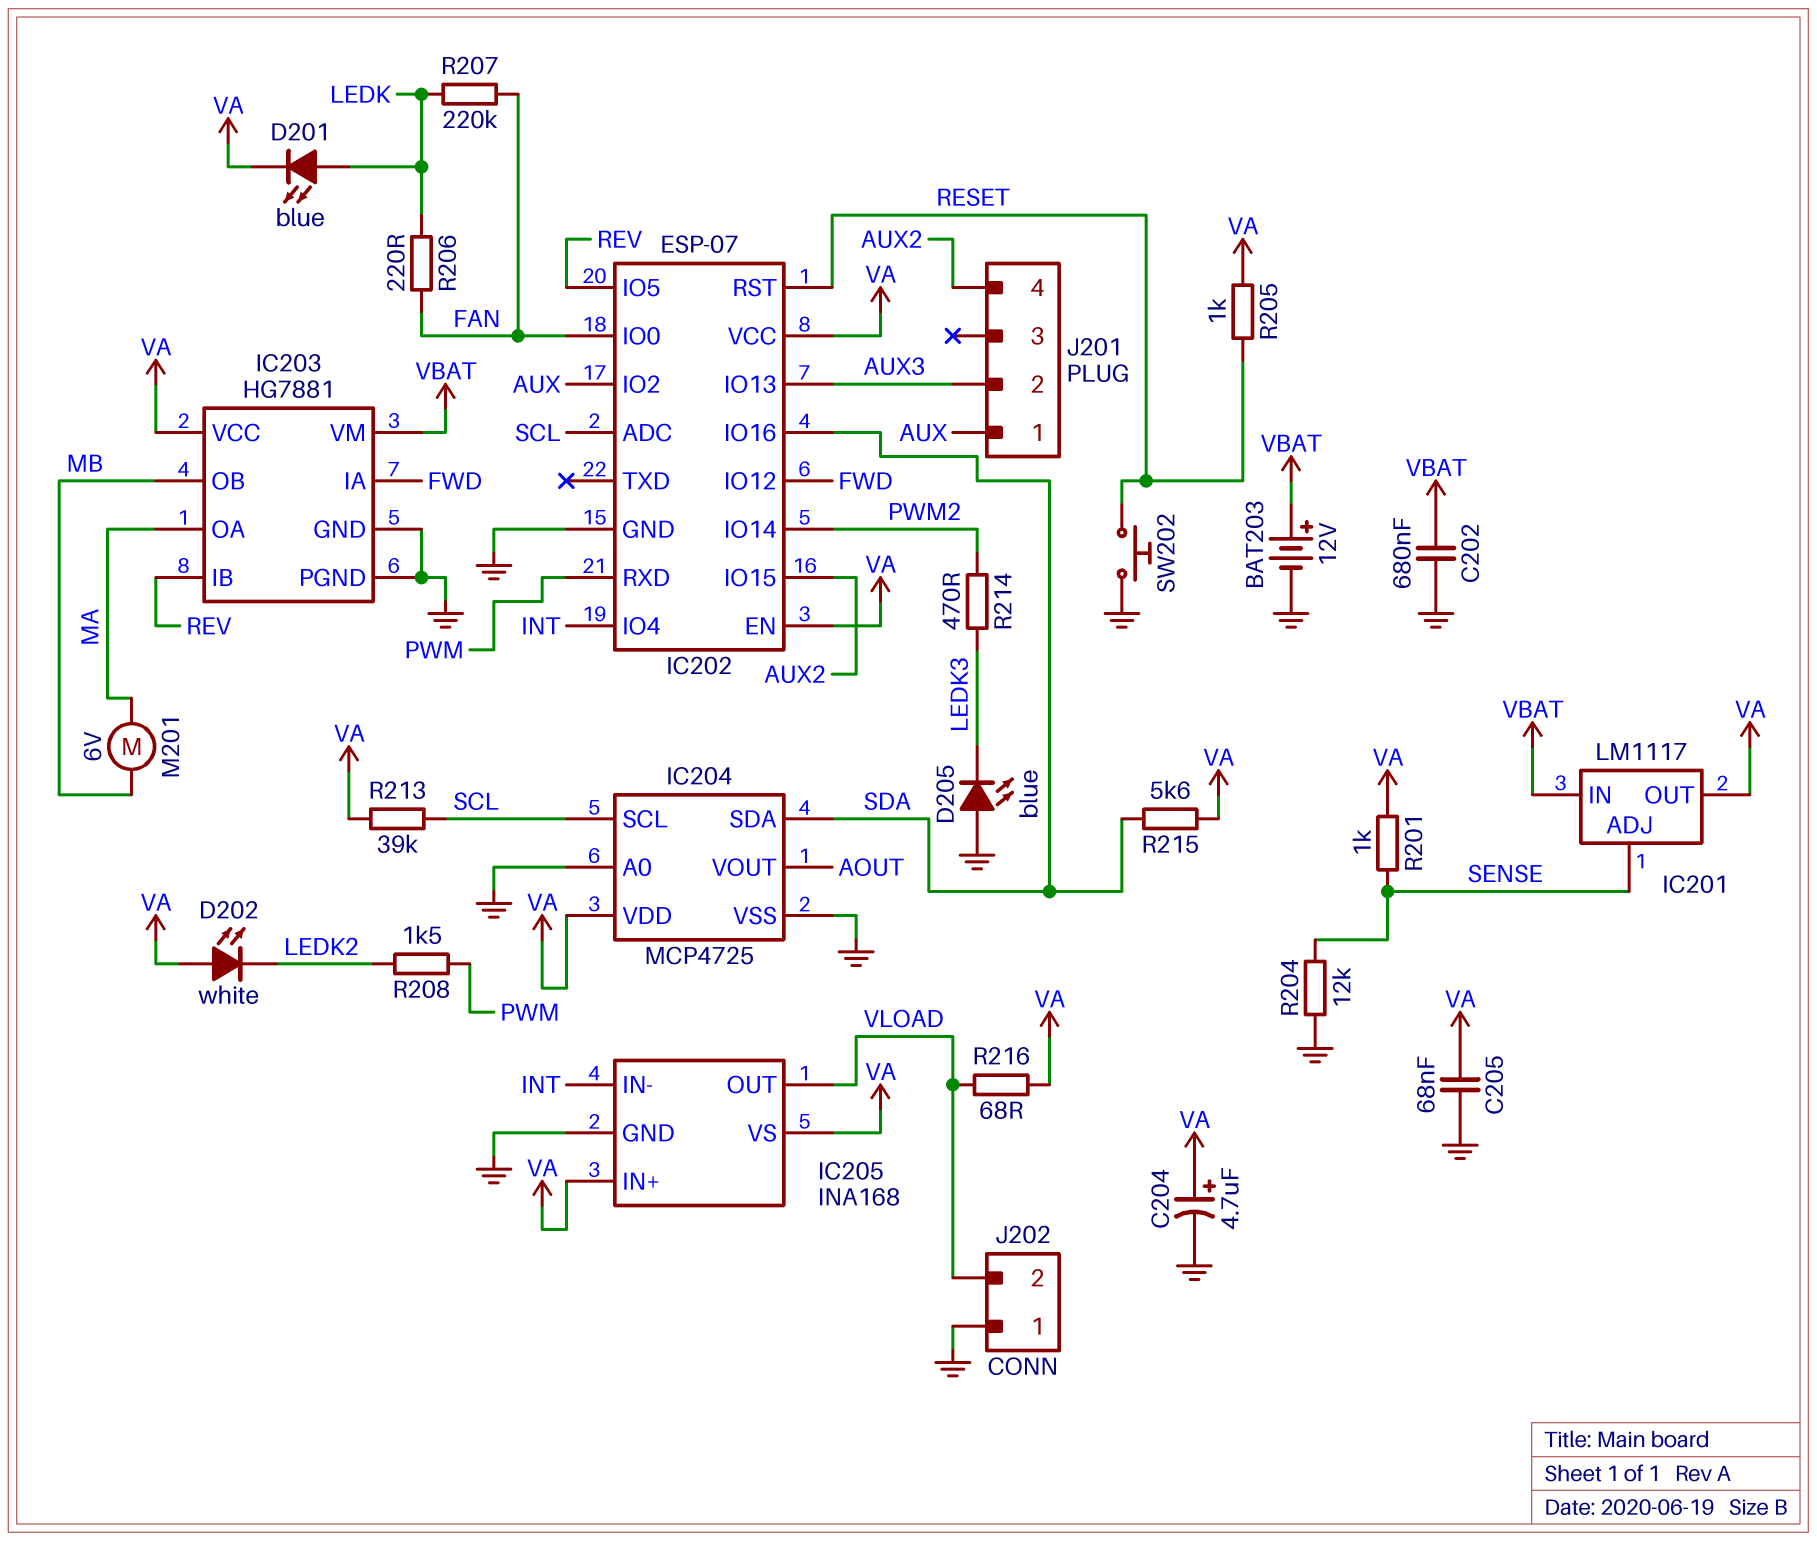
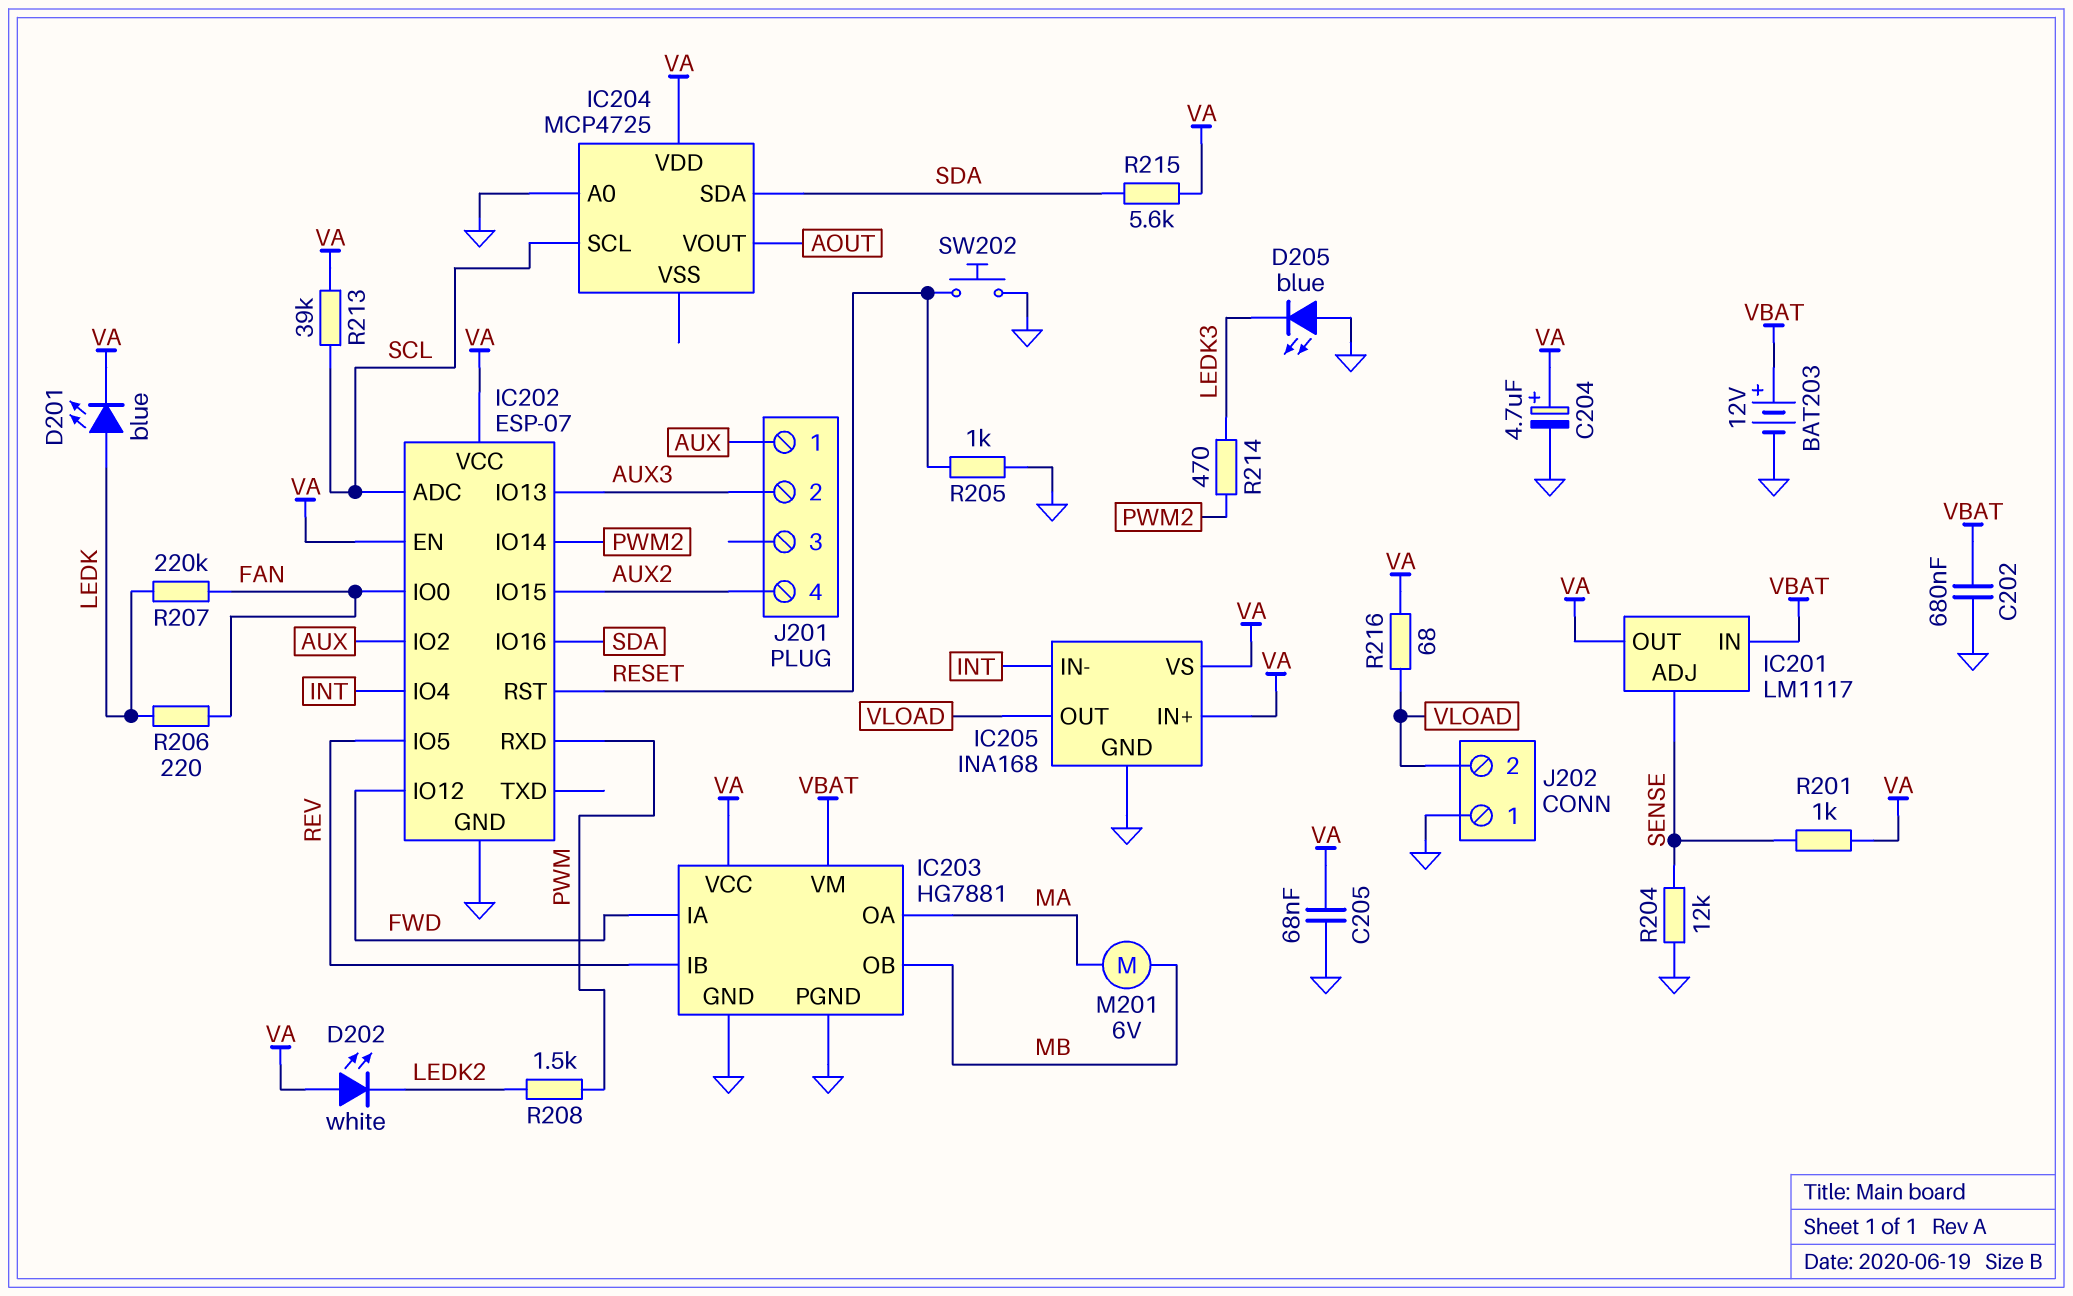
IC204 pin VSS: GND -> none
R205: 1k (RESET, VA) -> 1k (GND, RESET)

